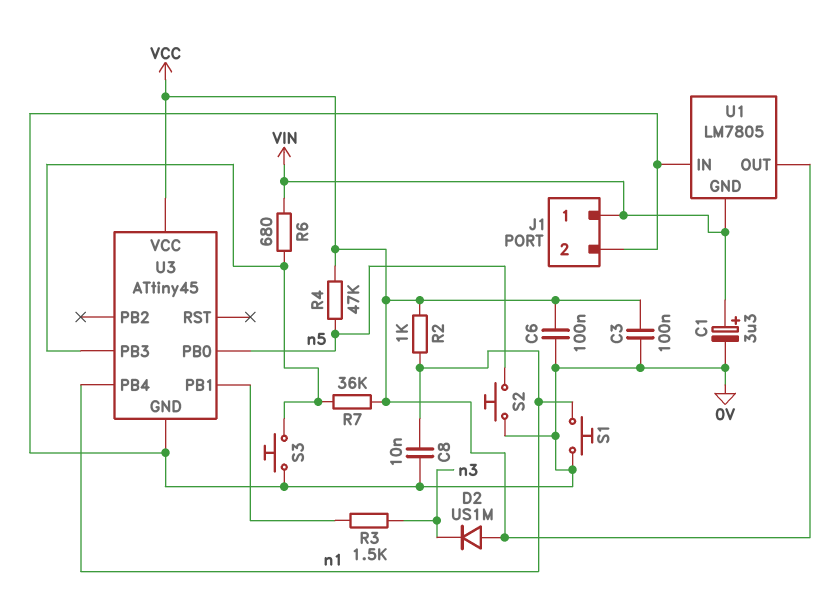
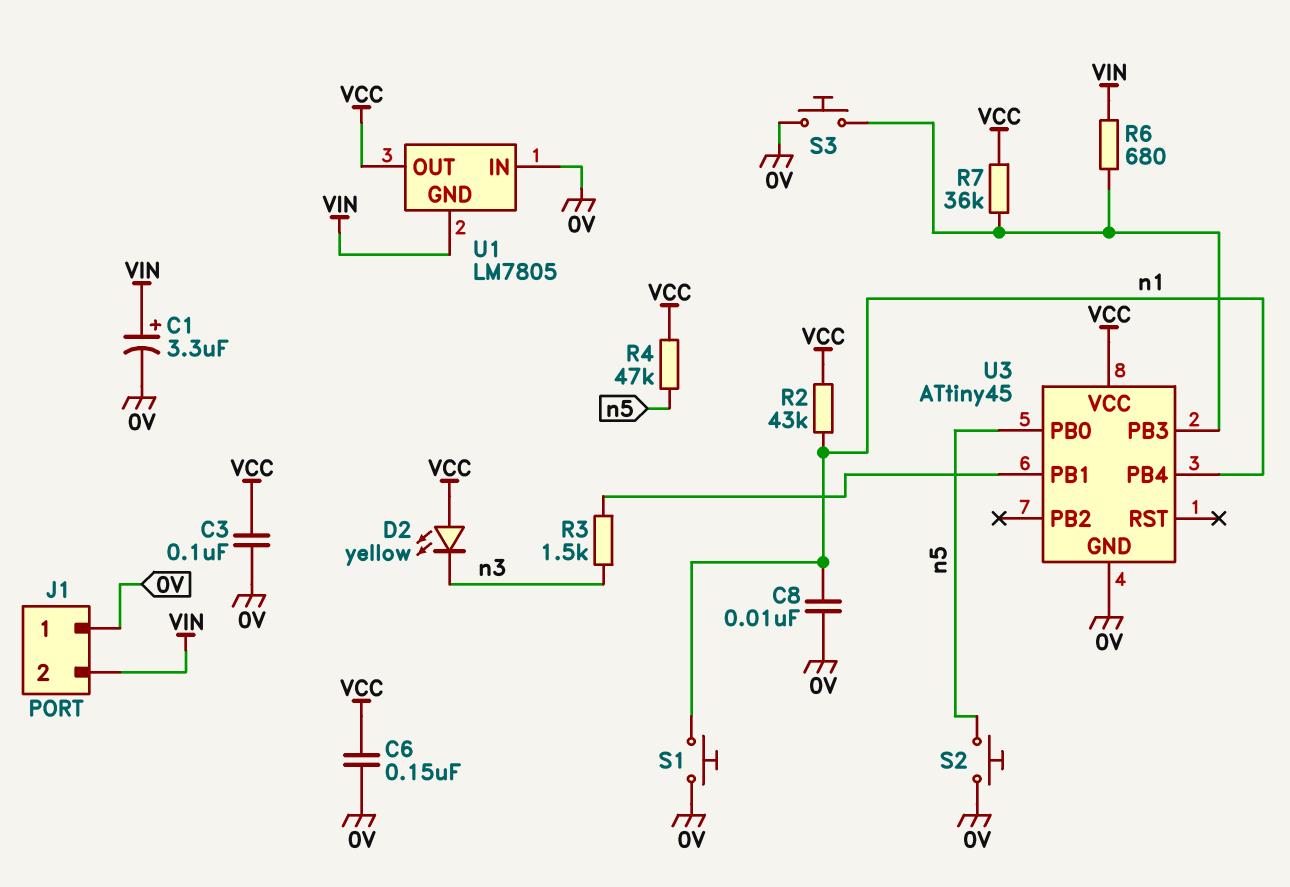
C6: 100nF (0V, VCC) -> 150nF (0V, VCC)
D2: diode US1M (A VCC, K n3) -> LED yellow (A VCC, K n3)
J1 pin 1: VIN -> 0V
J1 pin 2: 0V -> VIN
R2: 1k (VCC, n1) -> 43k (VCC, n1)

